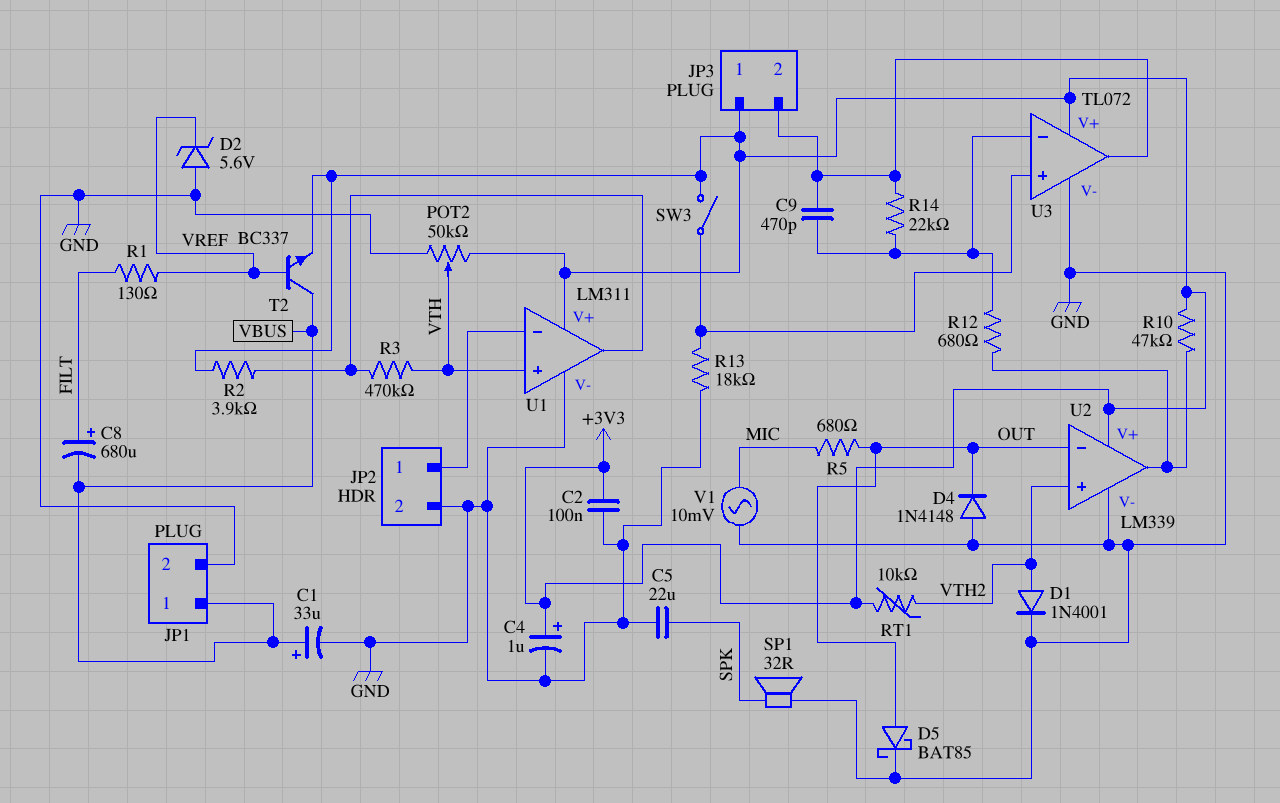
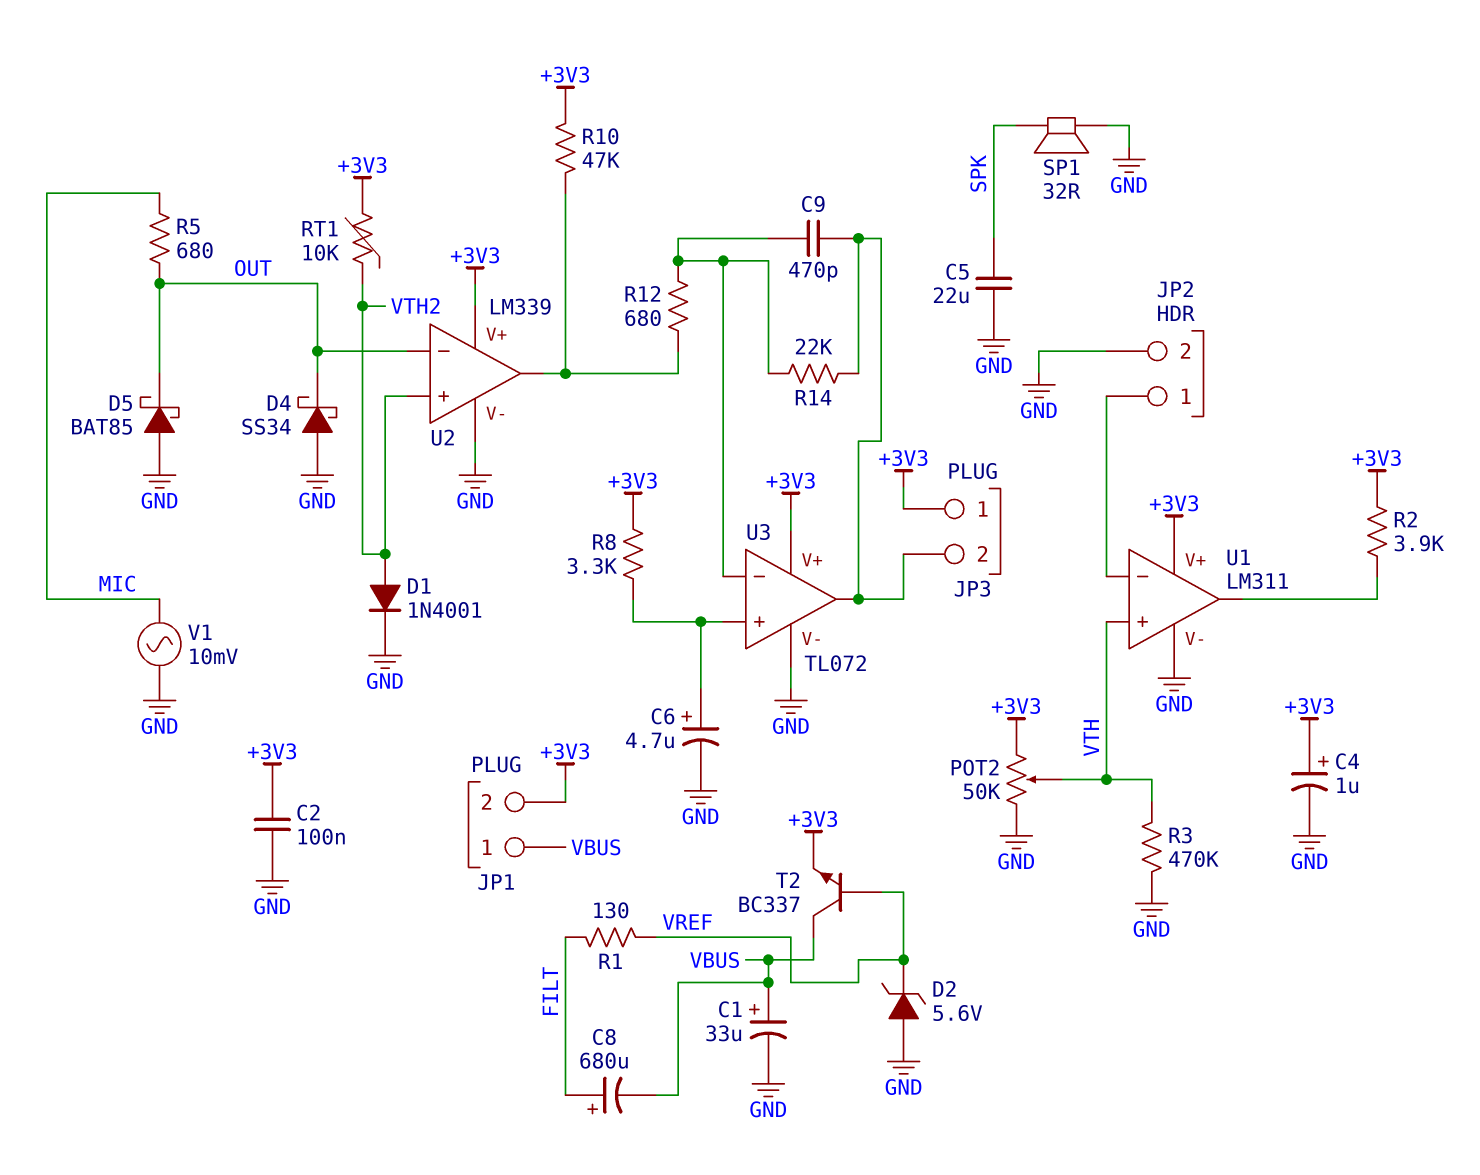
C6: none -> 4.7uF (plus U3/in+, minus GND)
D4: diode 1N4148 (A GND, K OUT) -> schottky SS34 (A GND, K OUT)
D5: schottky BAT85 (A OUT, K GND) -> schottky BAT85 (A GND, K OUT)
JP1 pin 2: GND -> +3V3
R3: 470k (U1/out, VTH) -> 470k (GND, VTH)
R8: none -> 3.3k (+3V3, U3/in+)
R13: 18k (GND, U3/in+) -> none
SW3: switch (+3V3, U3/in+) -> none

